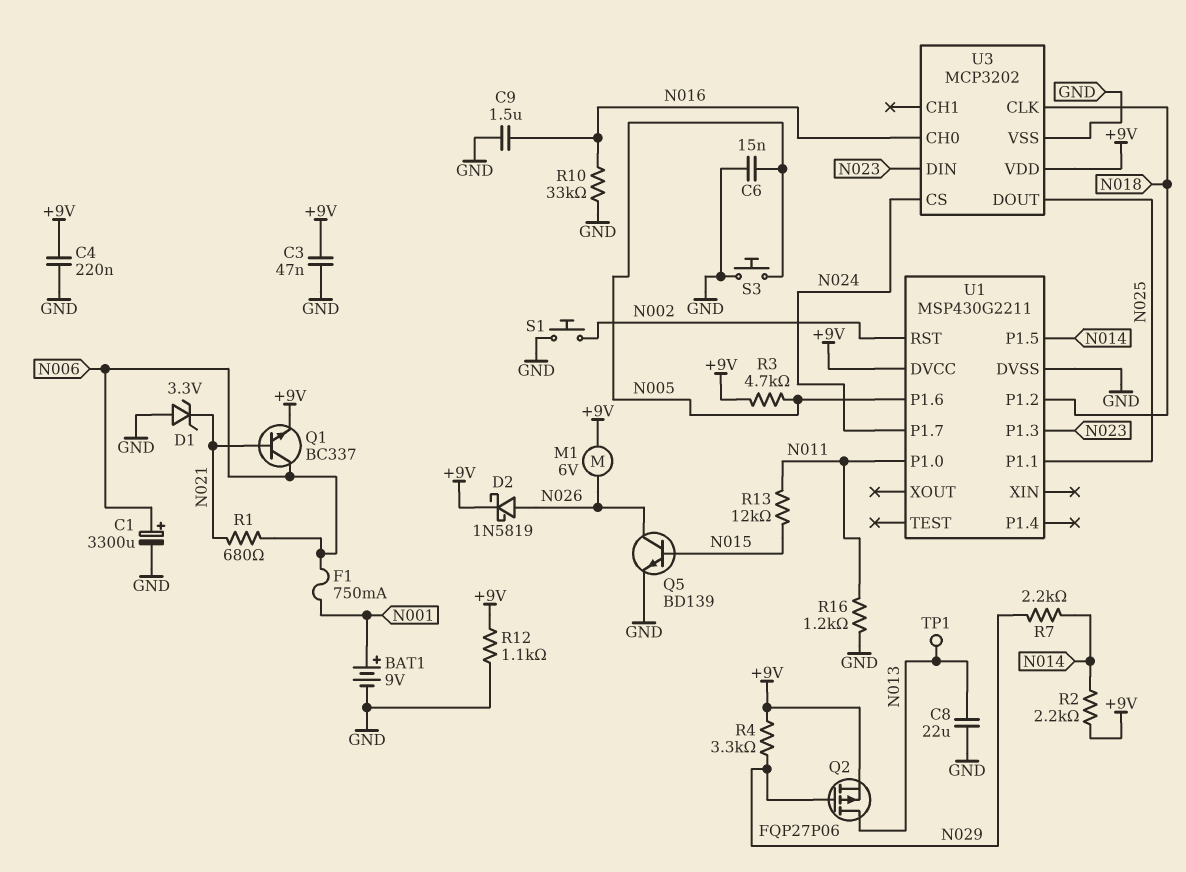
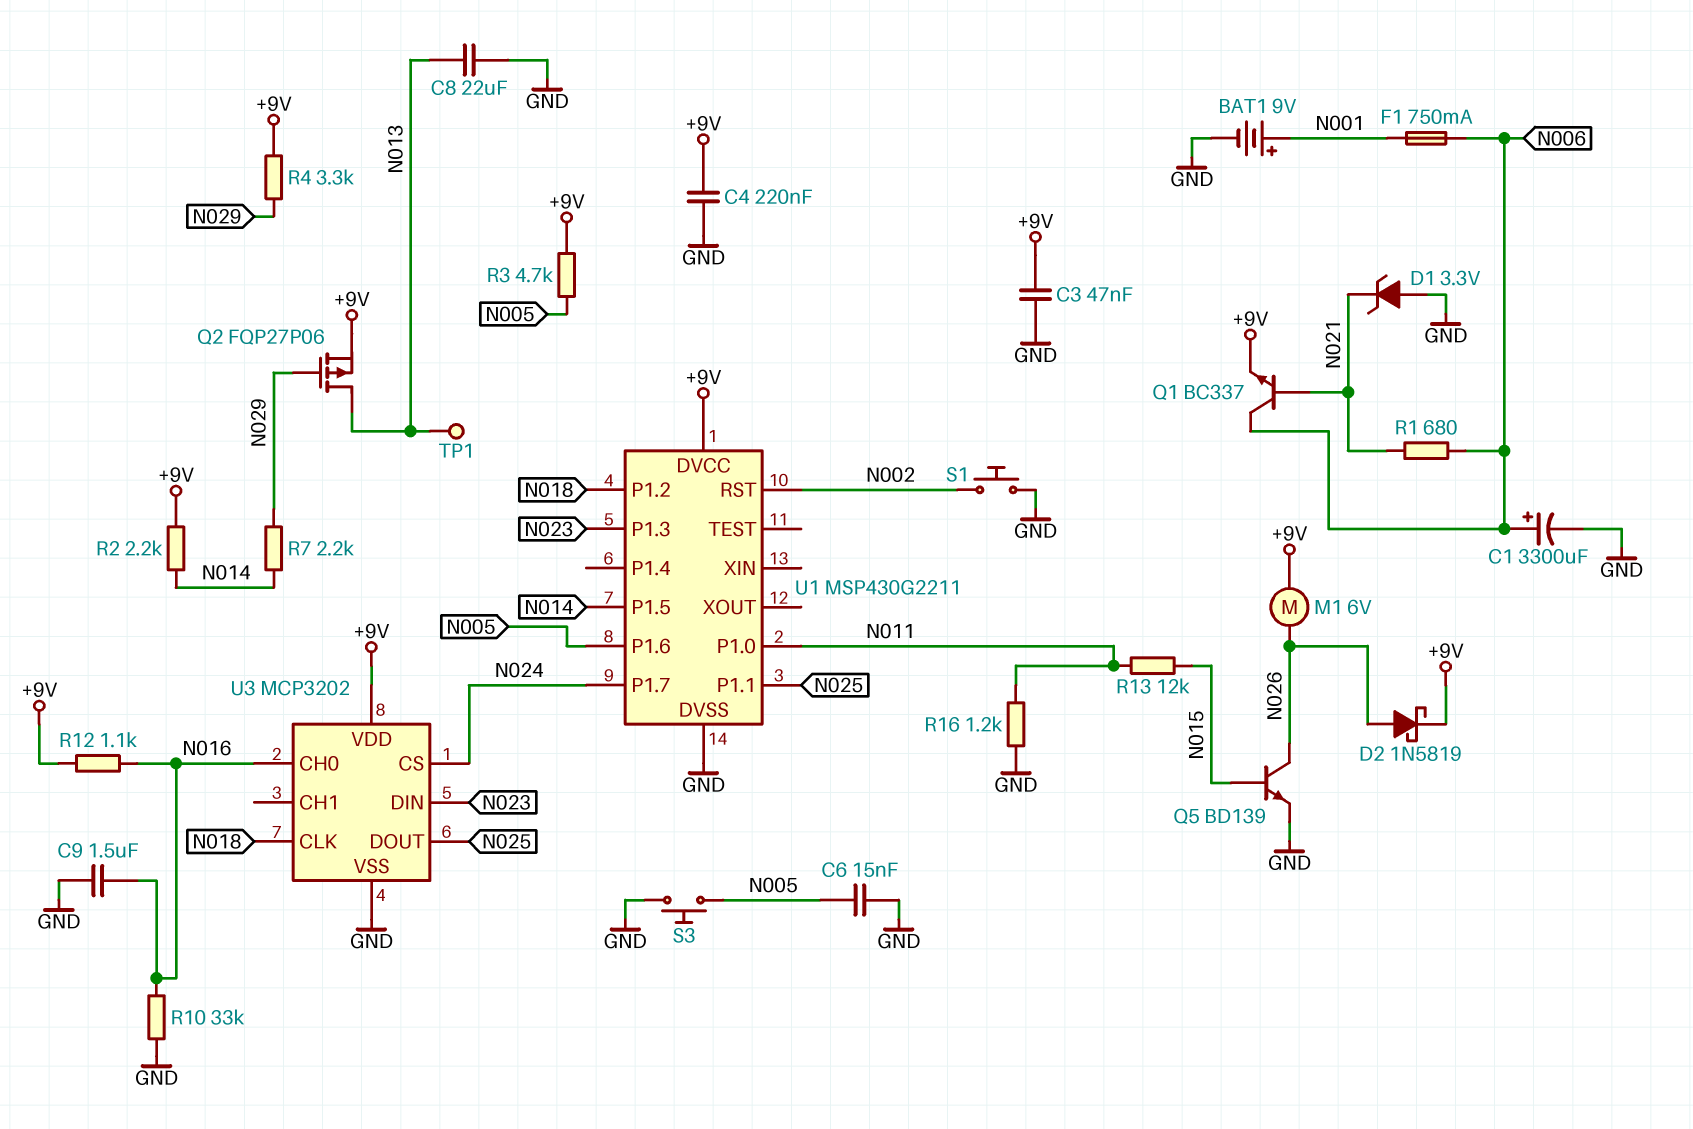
R12: 1.1k (+9V, GND) -> 1.1k (+9V, N016)

